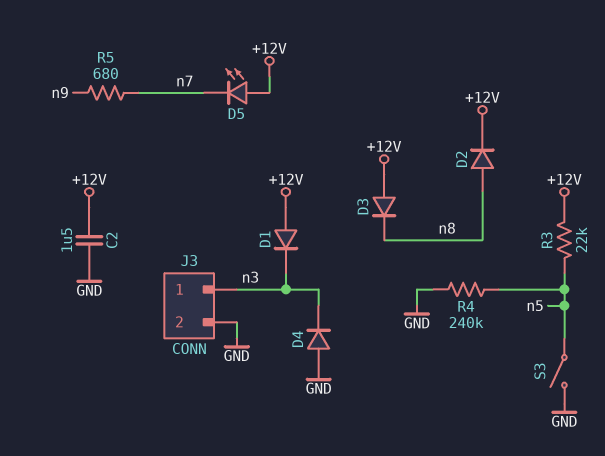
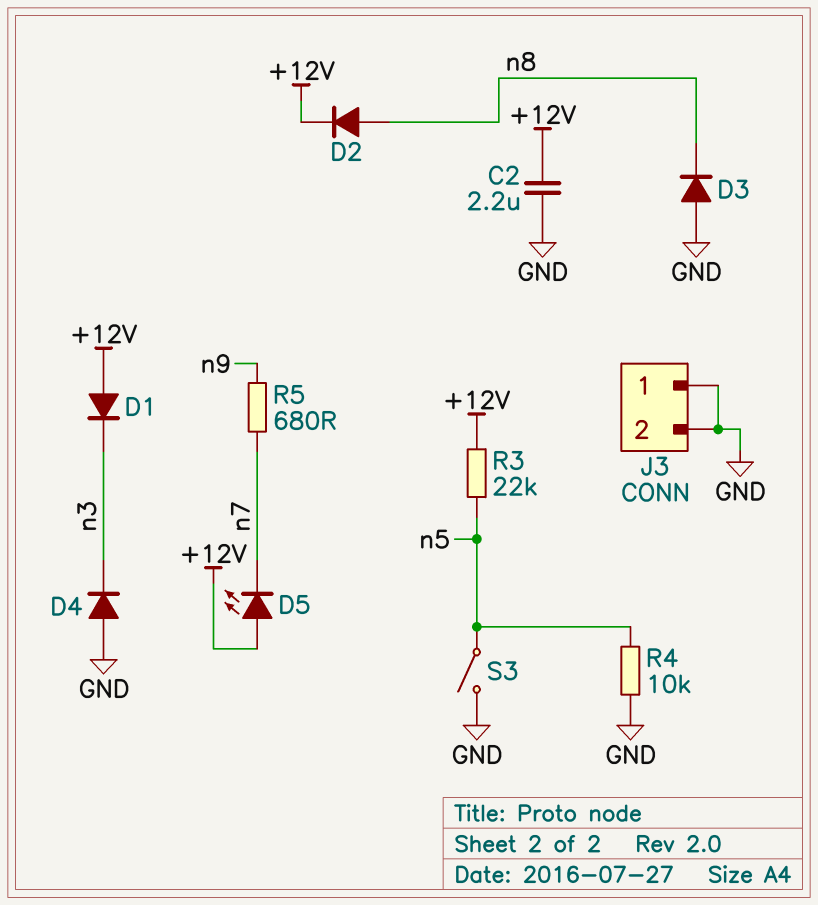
C2: 1.5uF (+12V, GND) -> 2.2uF (+12V, GND)
D3: diode (A +12V, K n8) -> diode (A GND, K n8)
J3 pin 1: n3 -> GND
R4: 240k (GND, n5) -> 10k (GND, n5)

